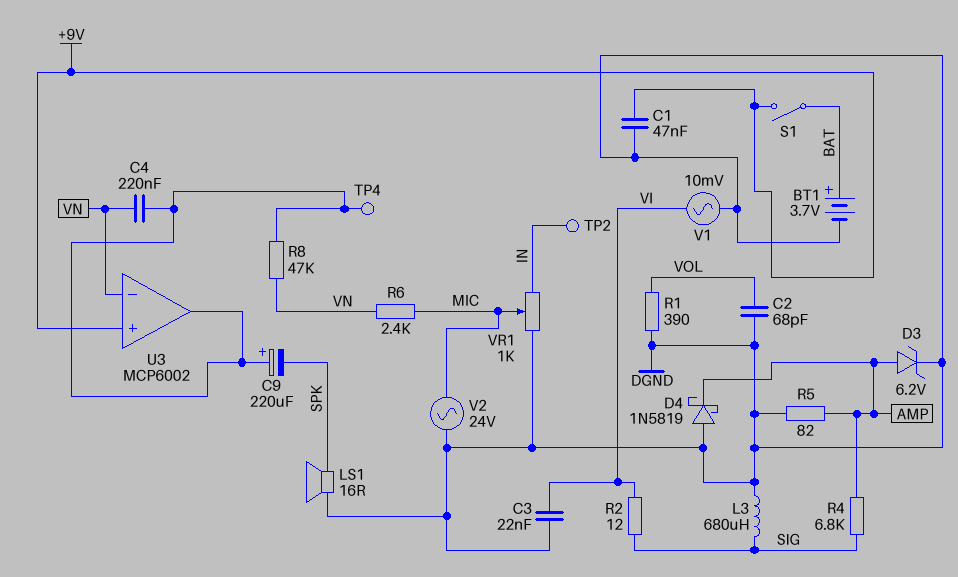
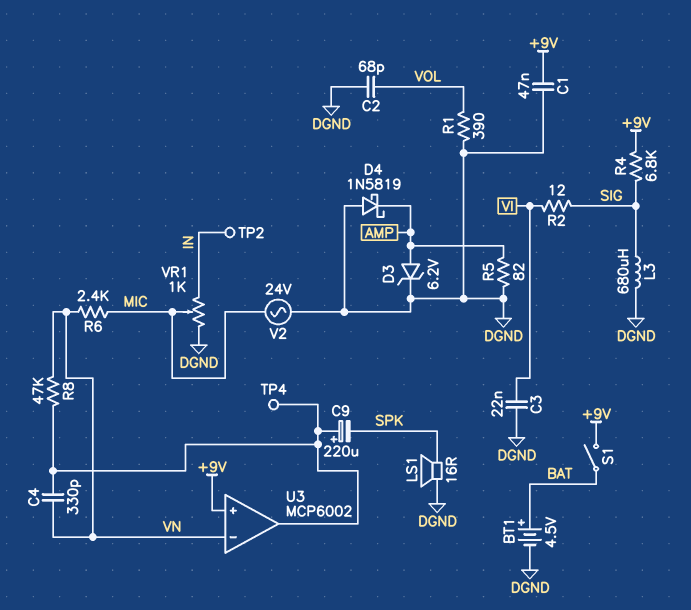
BT1: 3.7V (plus BAT, minus DGND) -> 4.5V (plus BAT, minus DGND)
C4: 220nF (U3/out, VN) -> 330pF (U3/out, VN)
R4: 6.8k (AMP, SIG) -> 6.8k (+9V, SIG)
V1: AC 10mV (DGND, VI) -> none

